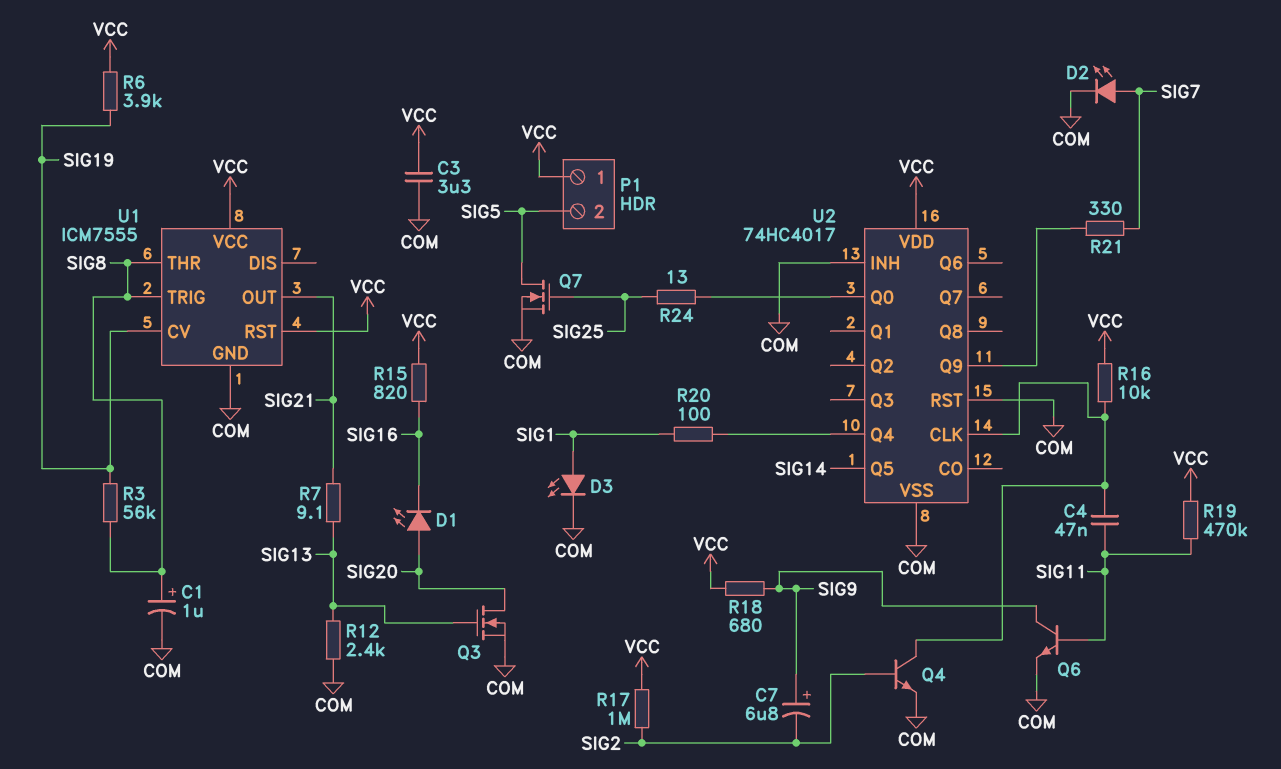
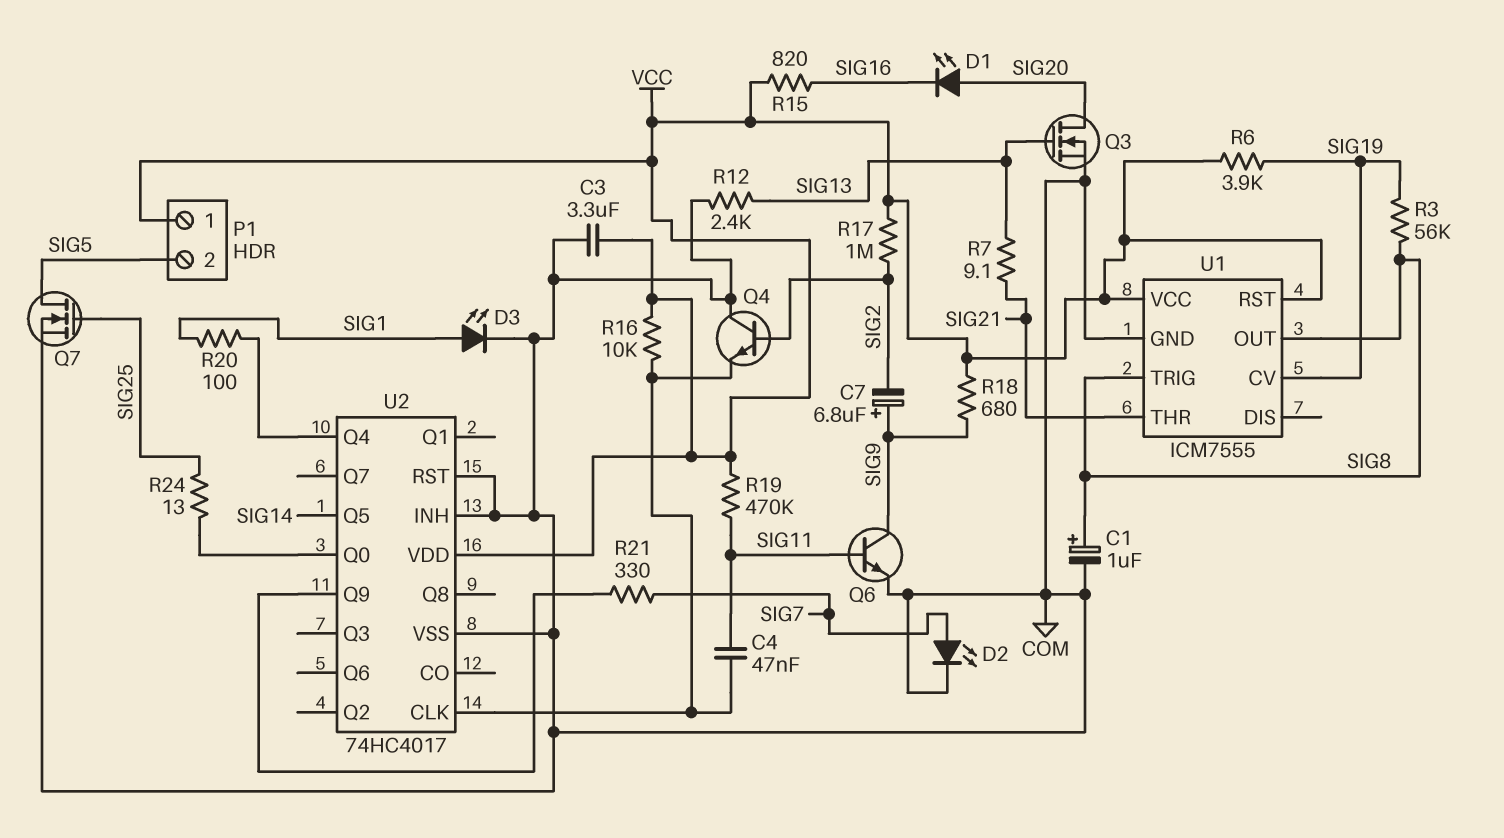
Q4: NPN (B SIG2, C U2/CLK, E COM) -> NPN (B SIG2, C COM, E U2/CLK)
U1 pin OUT: SIG21 -> SIG8
U1 pin THR: SIG8 -> SIG21

